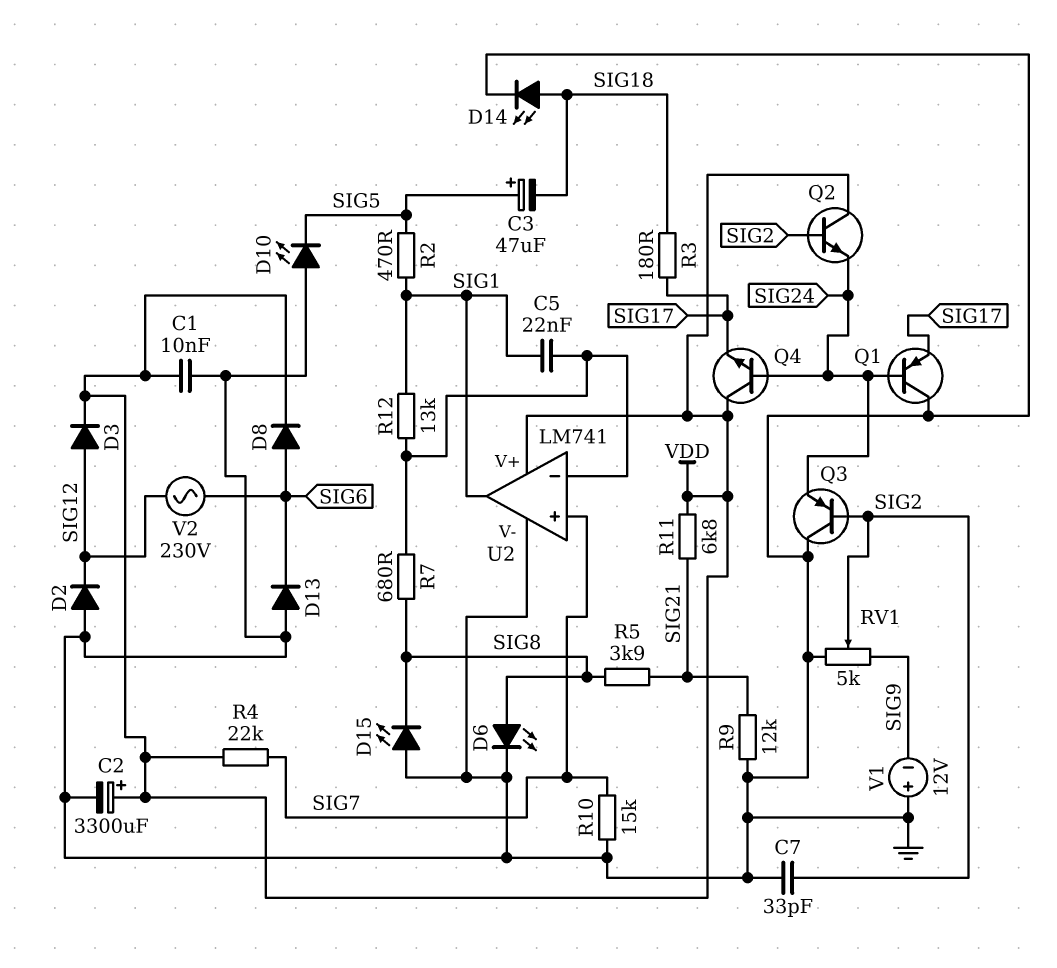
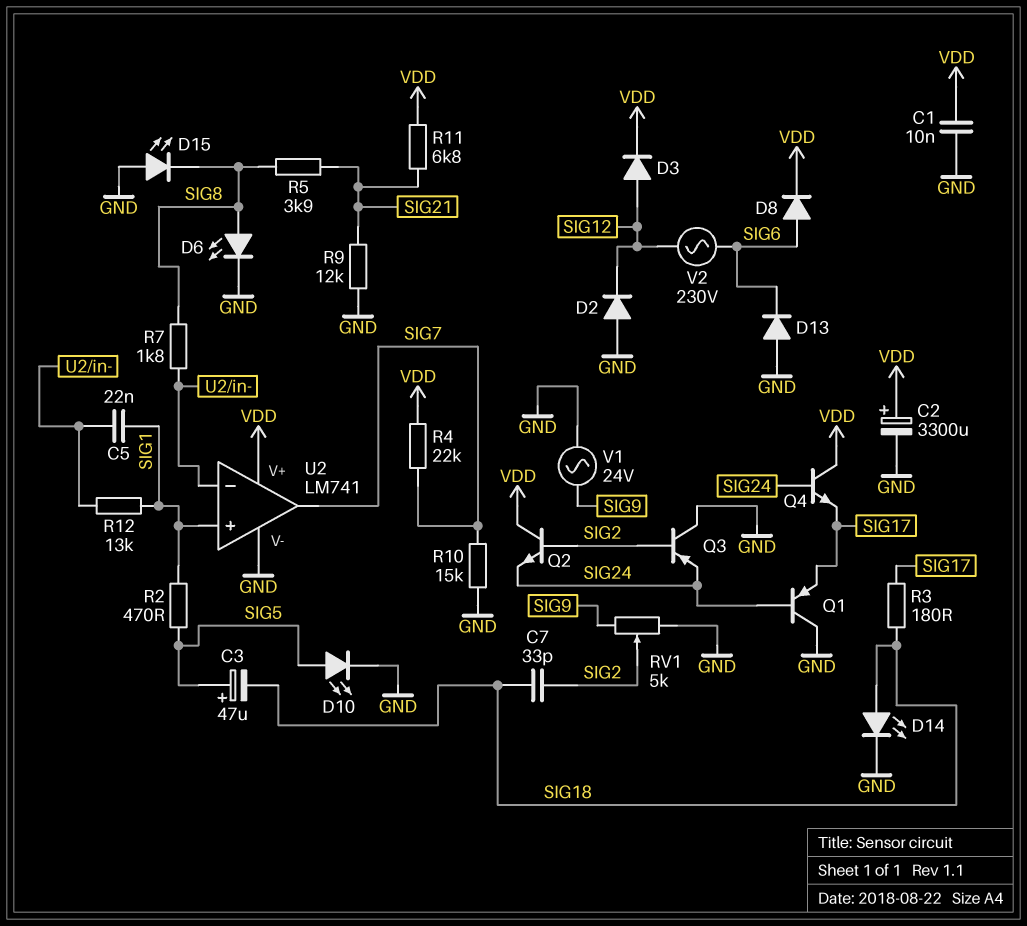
C7: 33pF (GND, SIG2) -> 33pF (SIG2, SIG18)
D10: LED (A GND, K SIG5) -> LED (A SIG5, K GND)
R7: 680 (SIG8, U2/in-) -> 1.8k (SIG8, U2/in-)
U2 pin in+: SIG7 -> SIG1
U2 pin out: SIG1 -> SIG7
V1: 12V (plus GND, minus SIG9) -> AC 24V (GND, SIG9)

